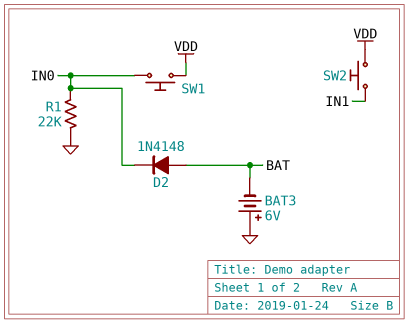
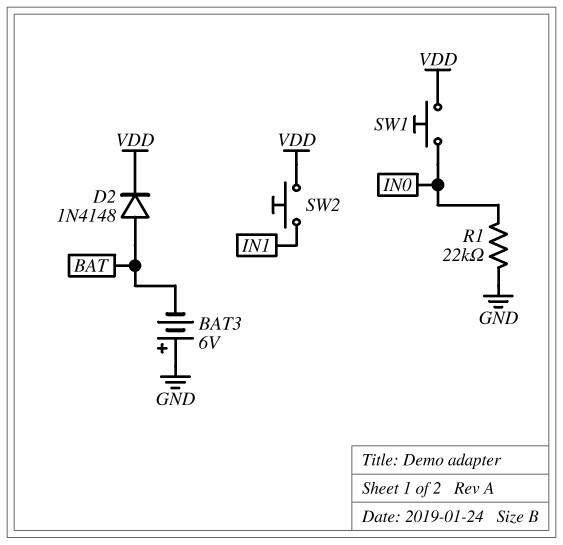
D2: diode 1N4148 (A BAT, K IN0) -> diode 1N4148 (A BAT, K VDD)

